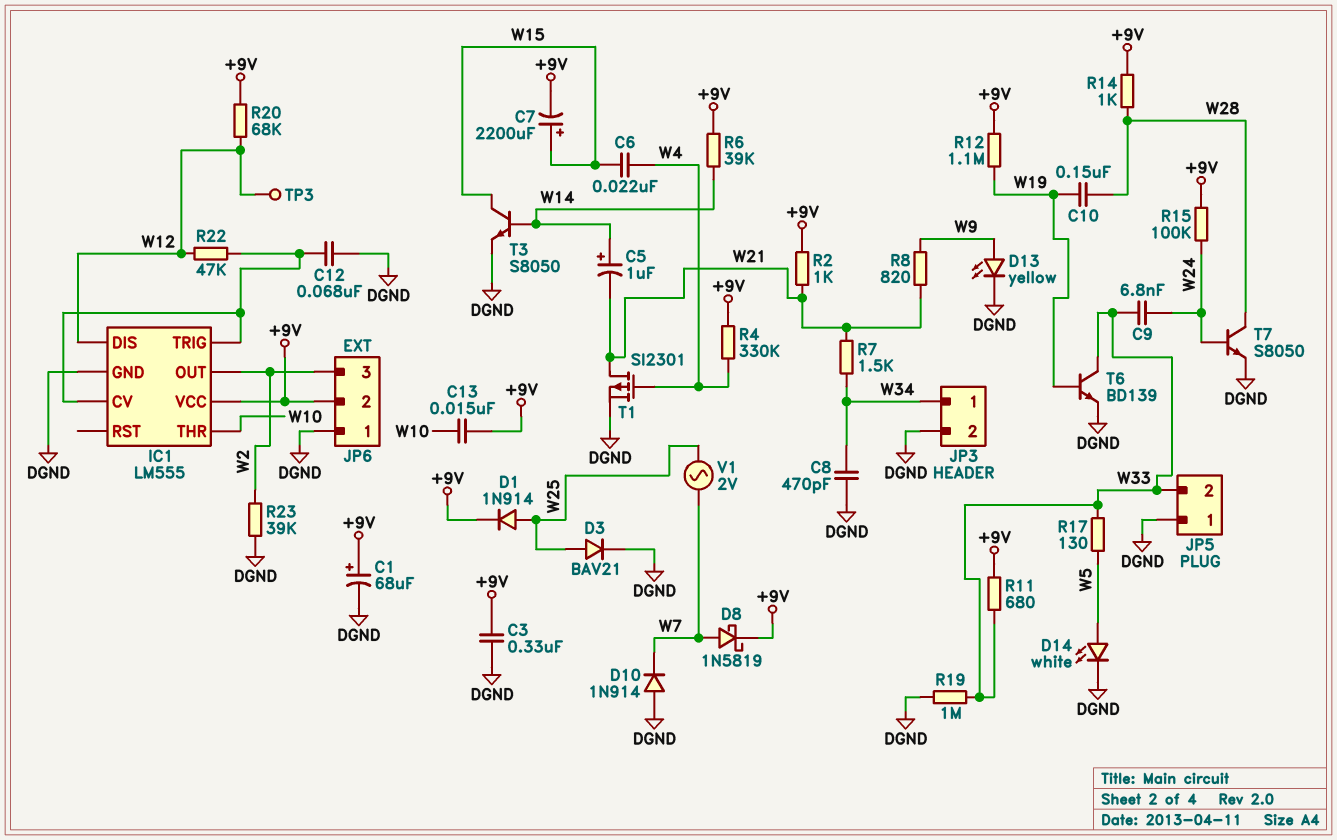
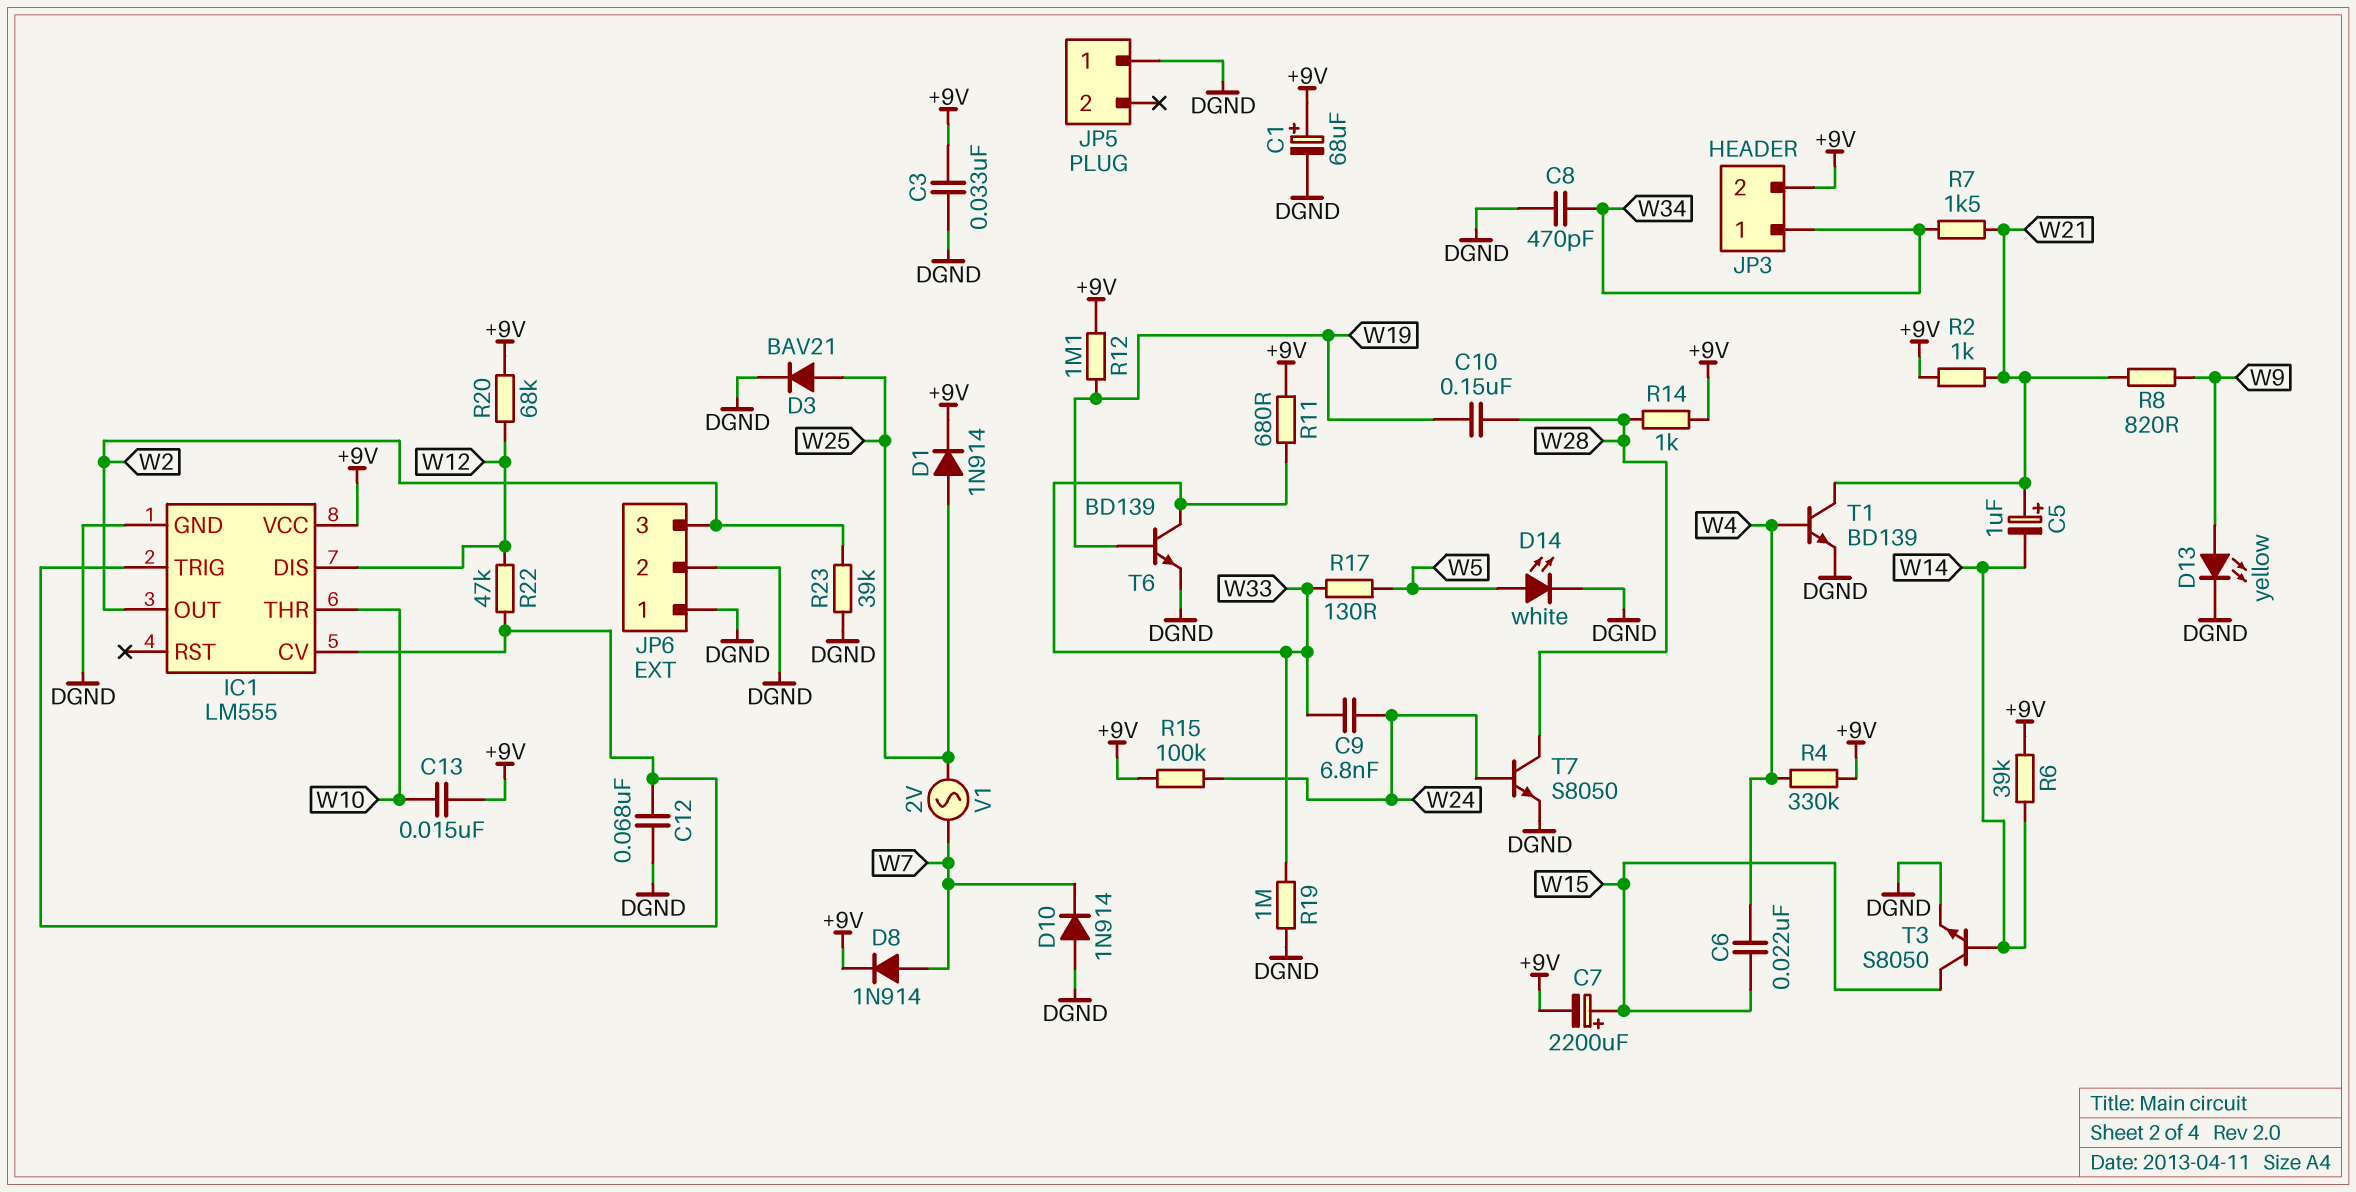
C3: 330nF (+9V, DGND) -> 33nF (+9V, DGND)
C5: 1uF (plus W14, minus W21) -> 1uF (plus W21, minus W14)
D8: schottky 1N5819 (A W7, K +9V) -> diode 1N914 (A W7, K +9V)
JP3 pin 2: DGND -> +9V
JP5 pin 2: W33 -> none
JP6 pin 2: +9V -> DGND
T1: PMOS SI2301 (G W4, D W21, S DGND) -> NPN BD139 (B W4, C W21, E DGND)
TP3: test point (W12) -> none

